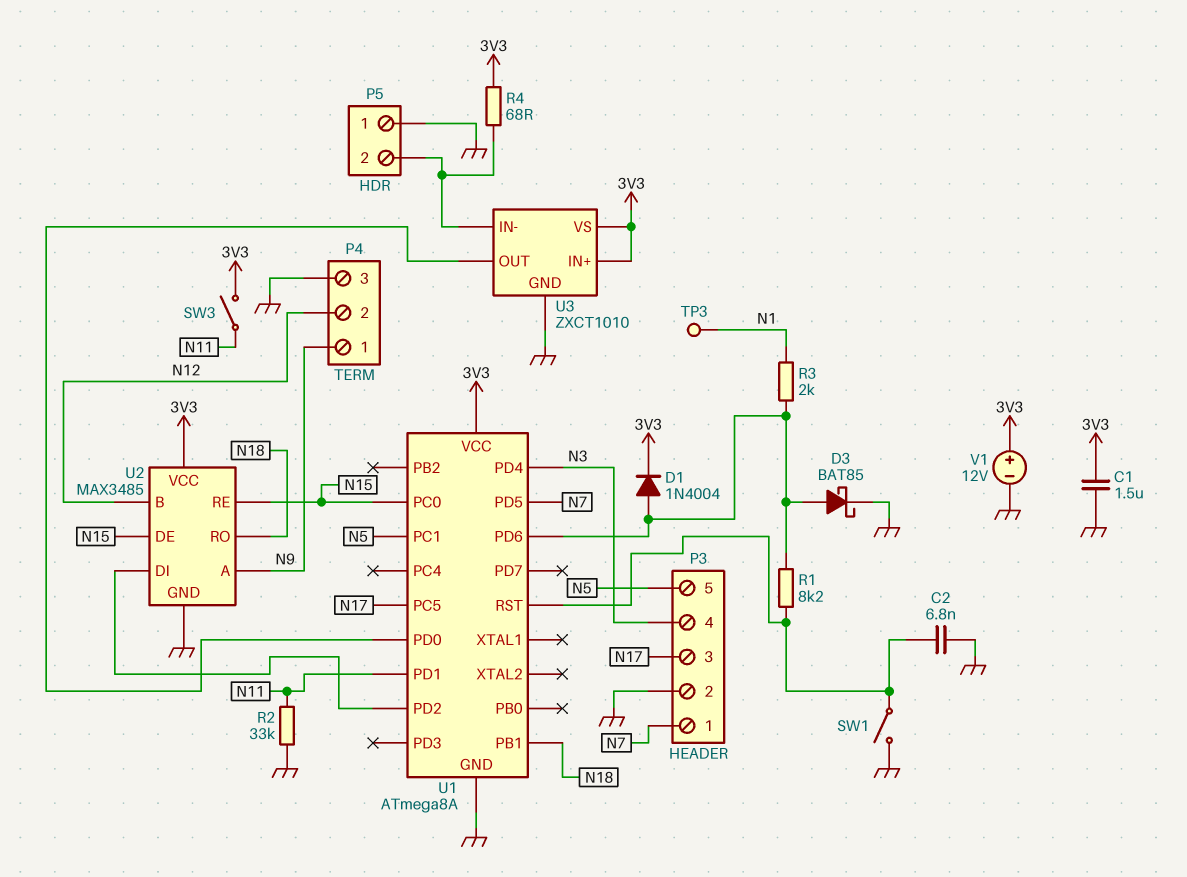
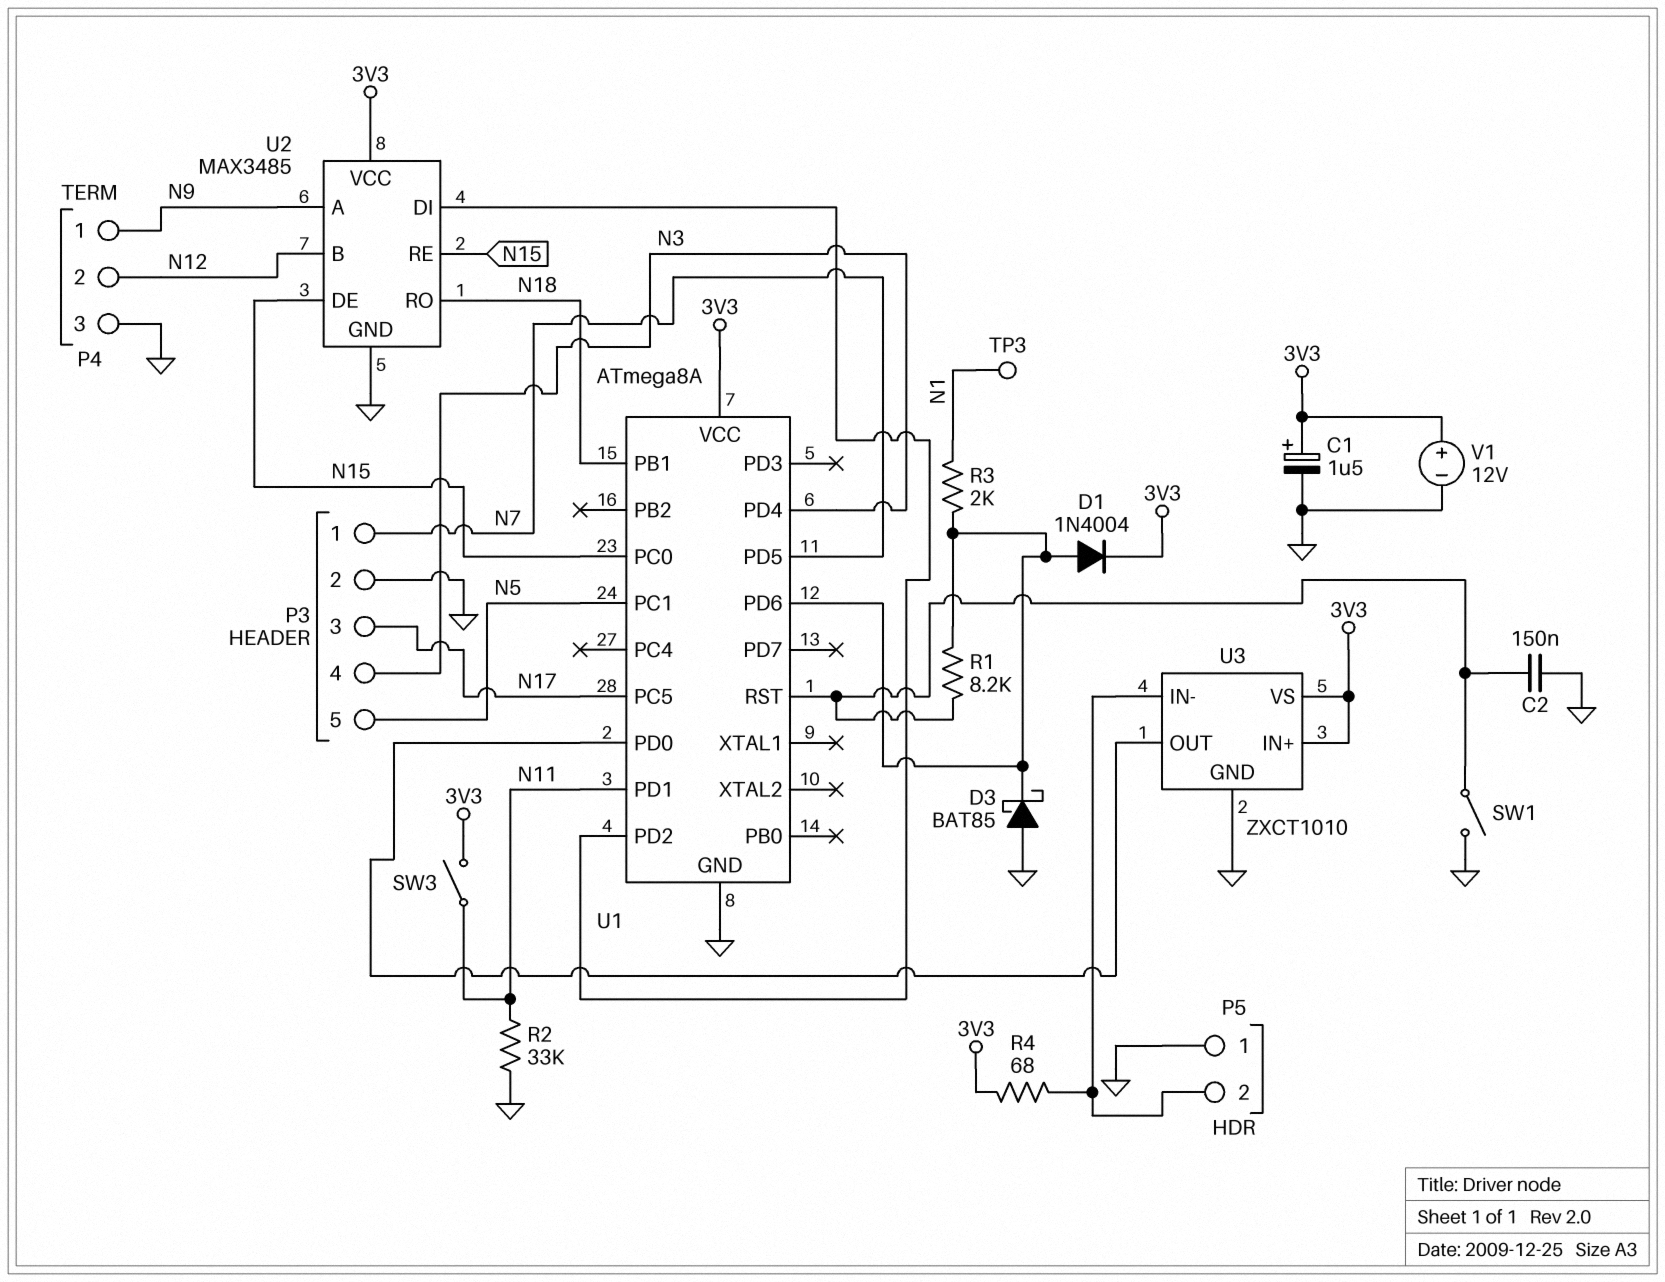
C1: 1.5uF (3V3, GND) -> 1.5uF (plus 3V3, minus GND)
C2: 6.8nF (GND, U1/RST) -> 150nF (GND, U1/RST)
D3: schottky BAT85 (A U1/PD6, K GND) -> schottky BAT85 (A GND, K U1/PD6)

